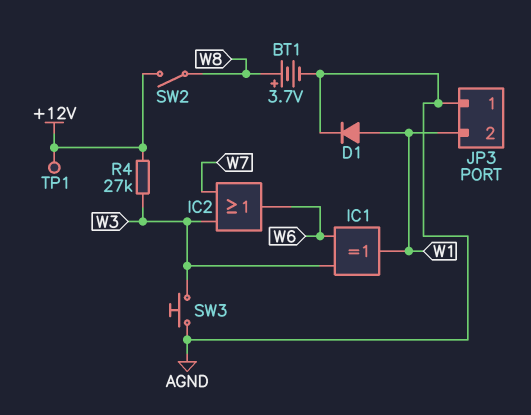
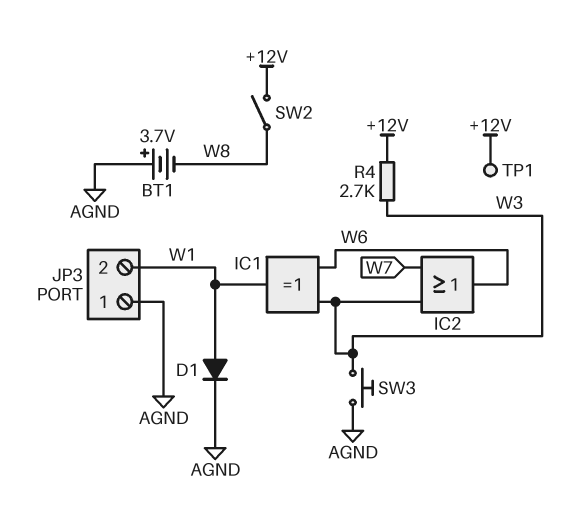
BT1: 3.7V (plus W8, minus AGND) -> 3.7V (plus AGND, minus W8)
R4: 27k (+12V, W3) -> 2.7k (+12V, W3)

